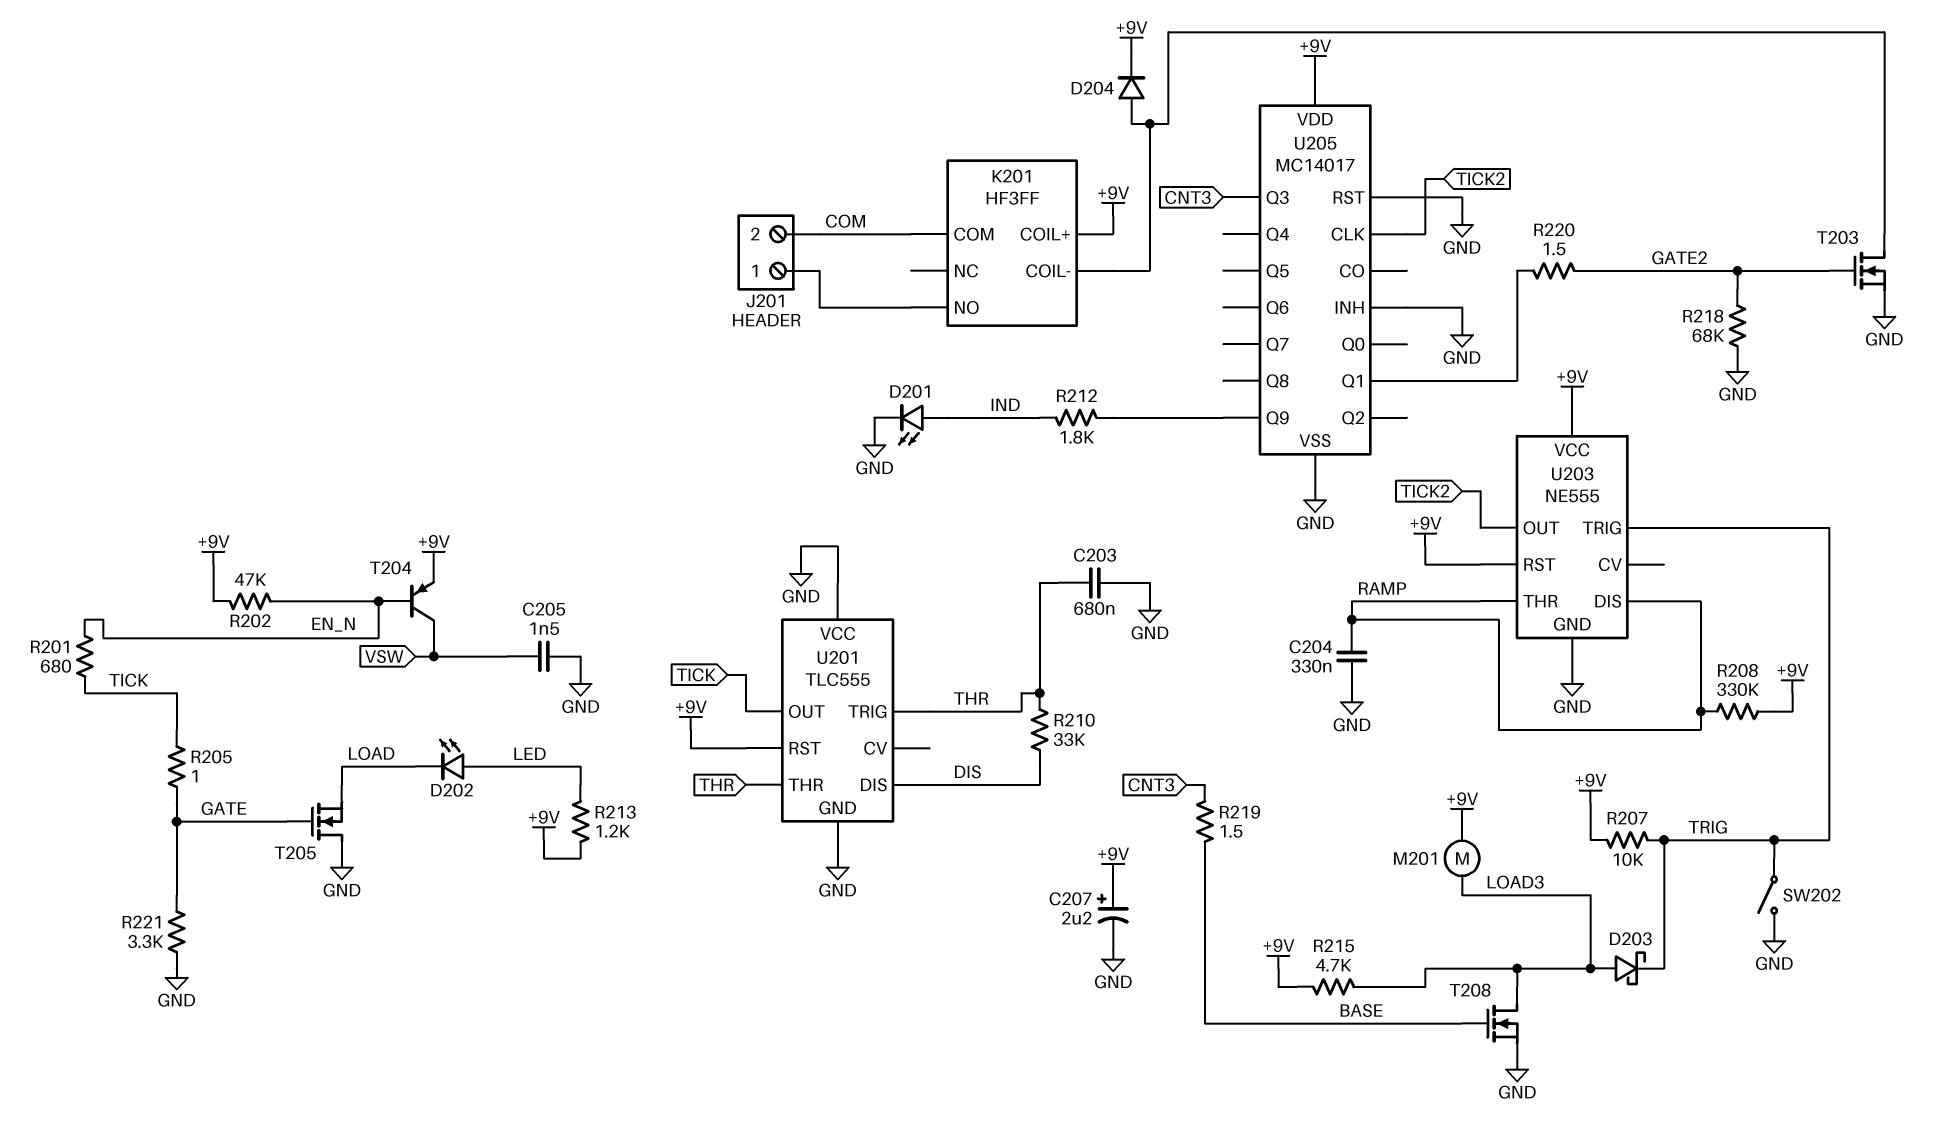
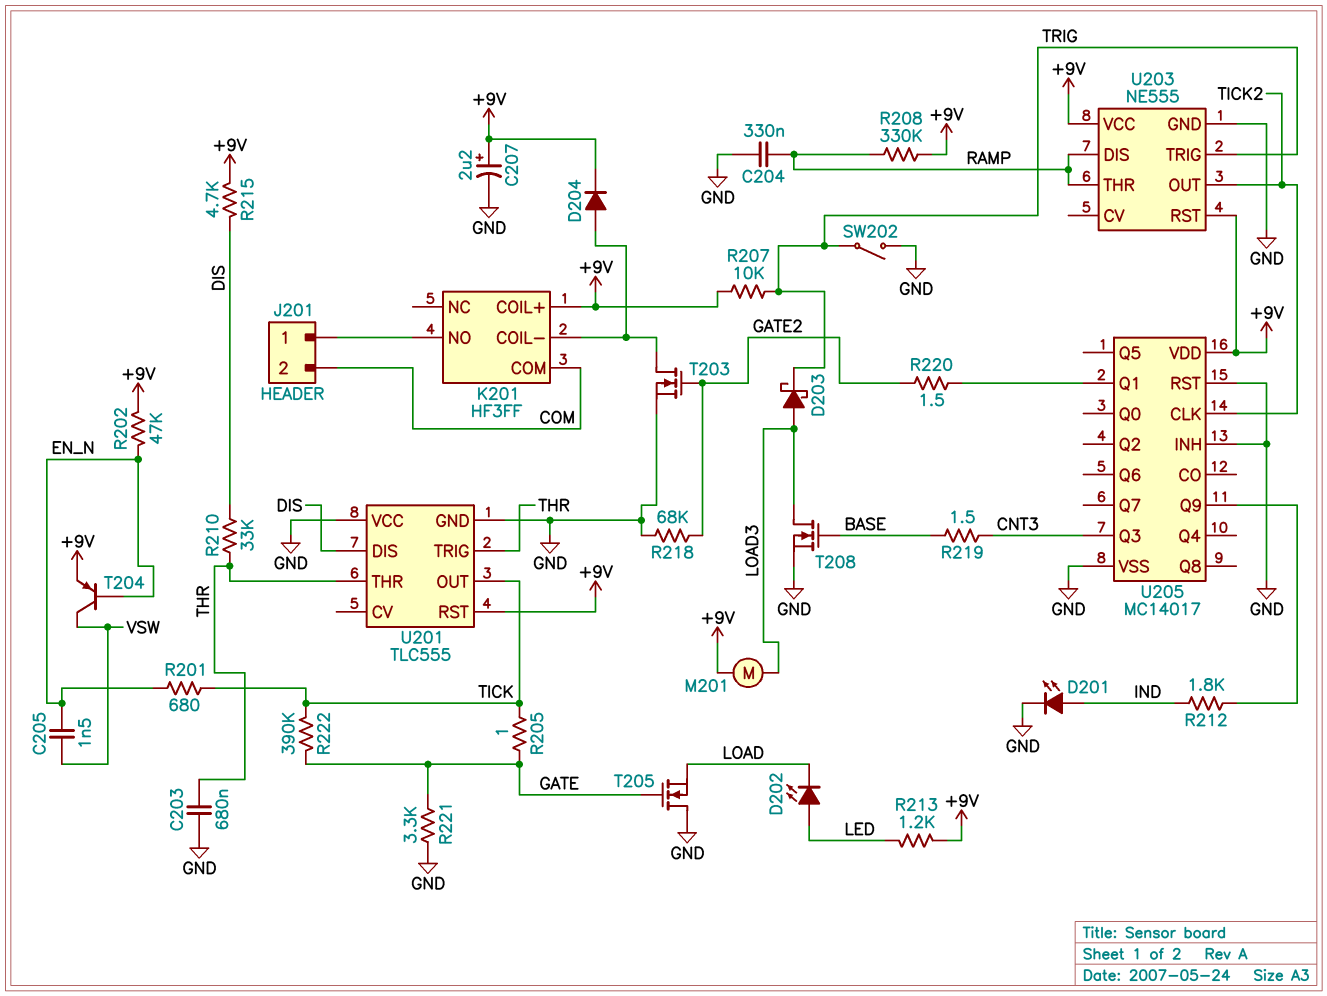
C205: 1.5nF (GND, VSW) -> 1.5nF (EN_N, VSW)
R215: 4.7k (+9V, LOAD3) -> 4.7k (+9V, DIS)
R222: none -> 390k (GATE, TICK)

